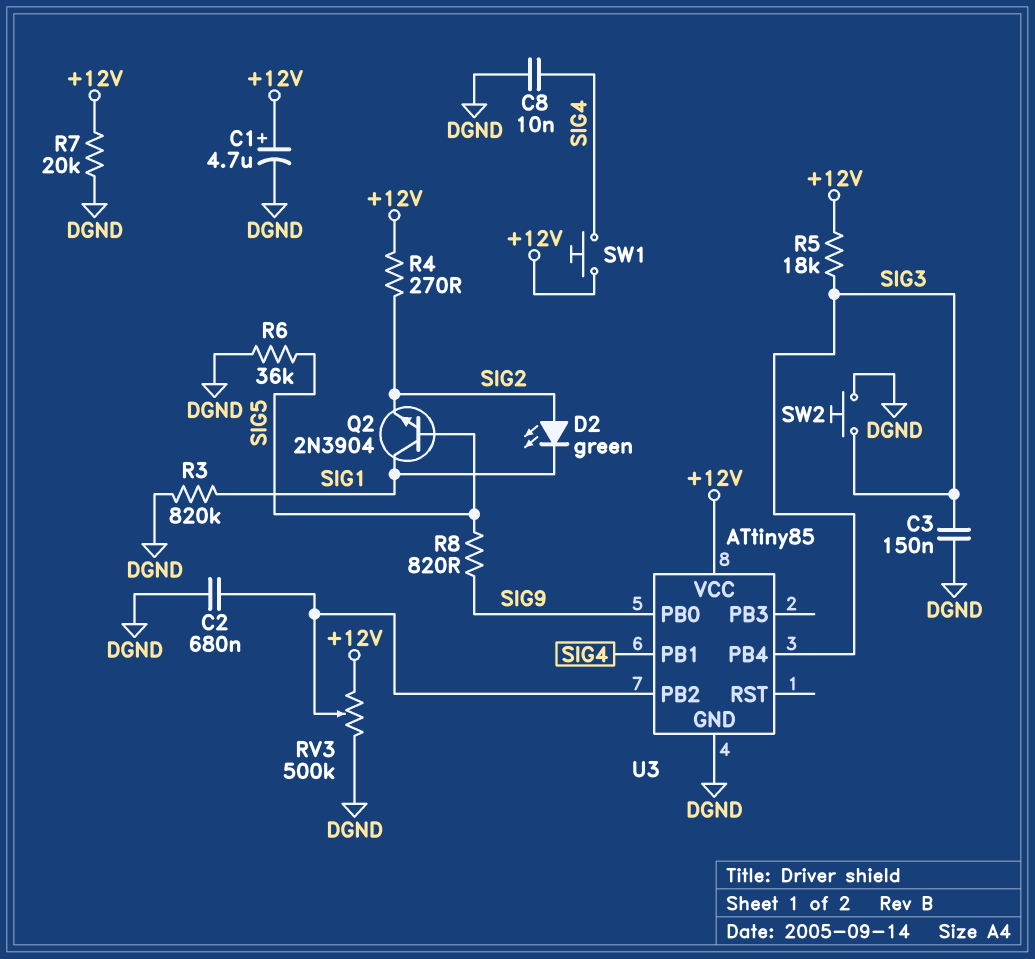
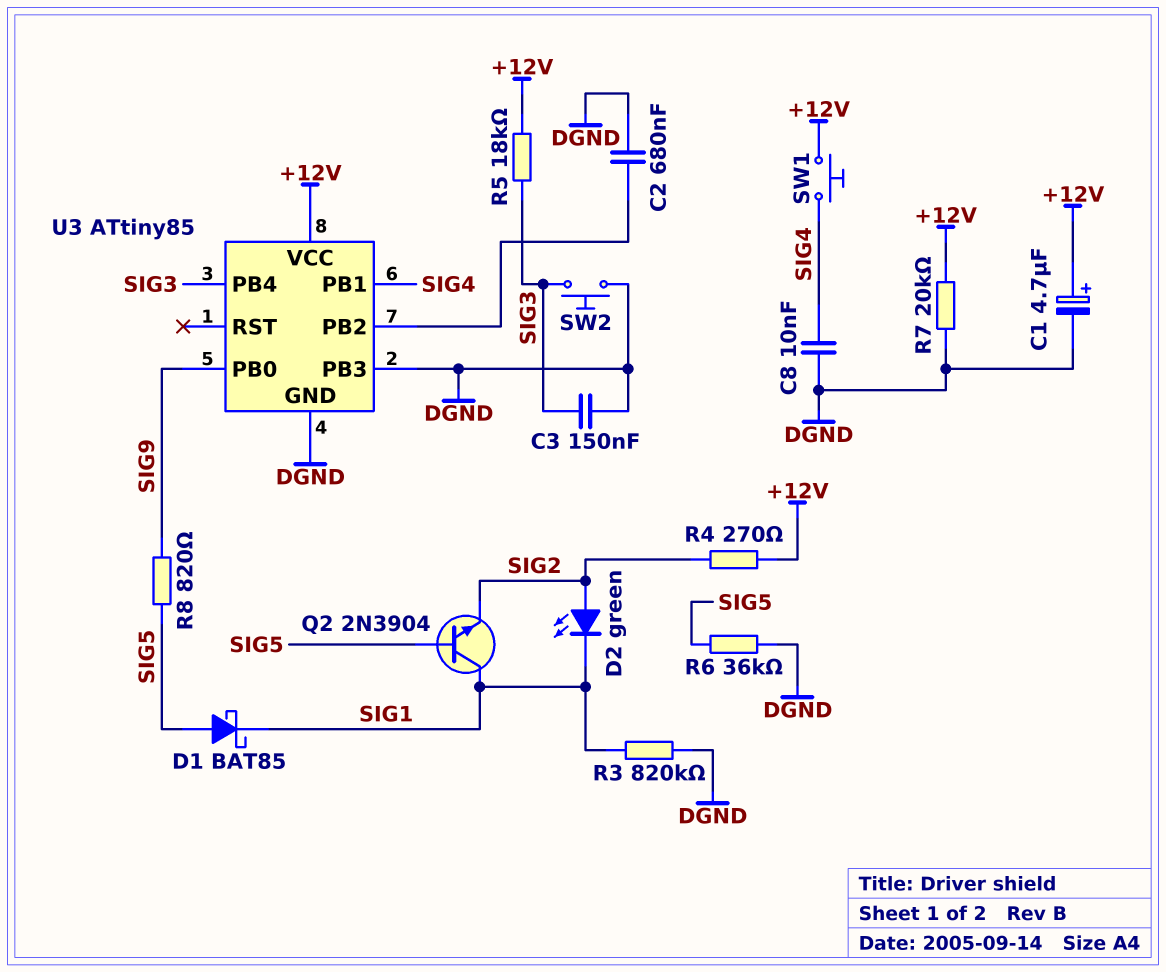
D1: none -> schottky BAT85 (A SIG5, K SIG1)
RV3: 500k (+12V, DGND, wiper U3/PB2) -> none
U3 pin PB3: none -> DGND

